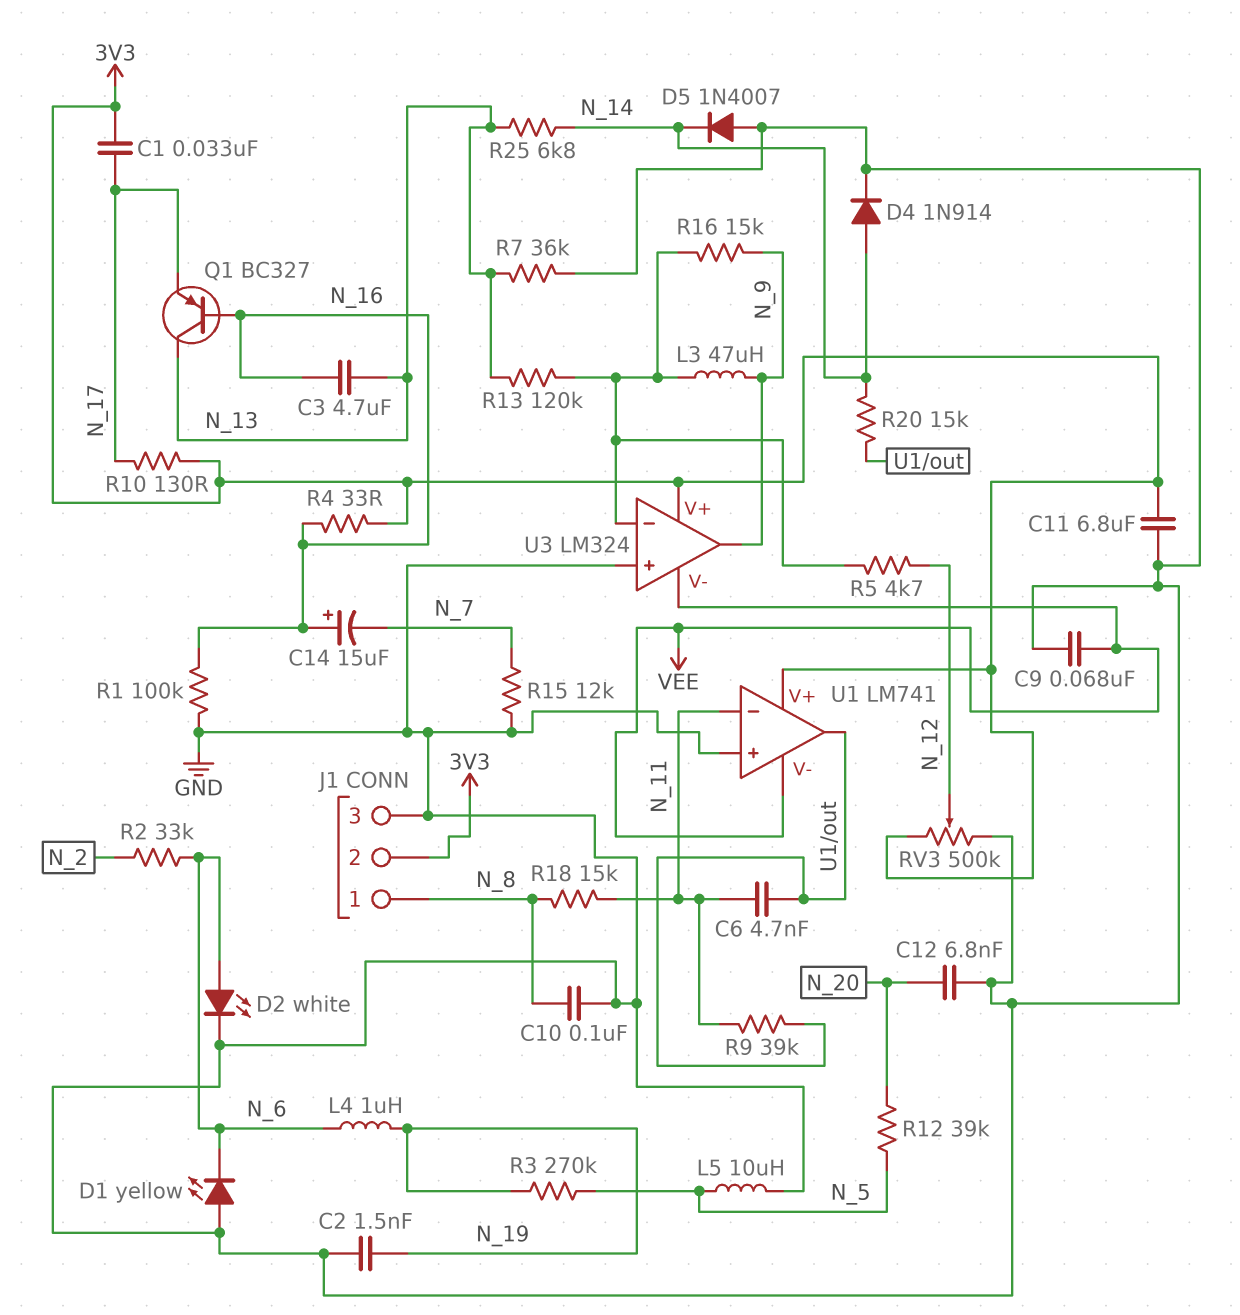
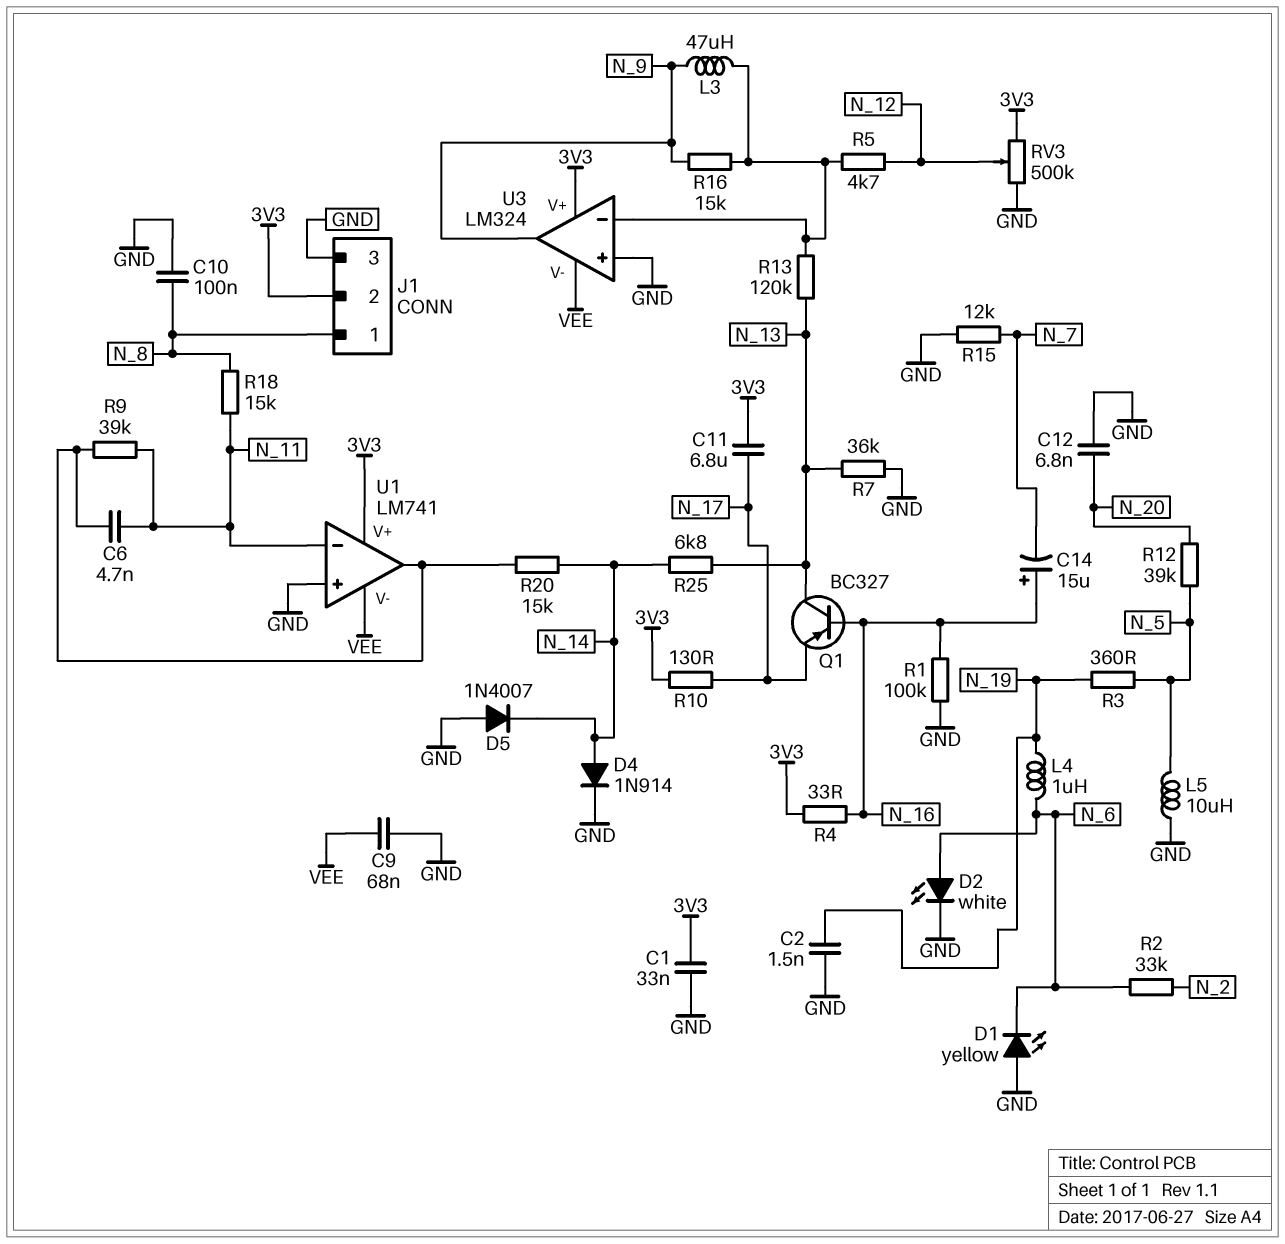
C1: 33nF (3V3, N_17) -> 33nF (3V3, GND)
C3: 4.7uF (N_13, N_16) -> none
C11: 6.8uF (3V3, GND) -> 6.8uF (3V3, N_17)
R3: 270k (N_5, N_19) -> 360 (N_5, N_19)

